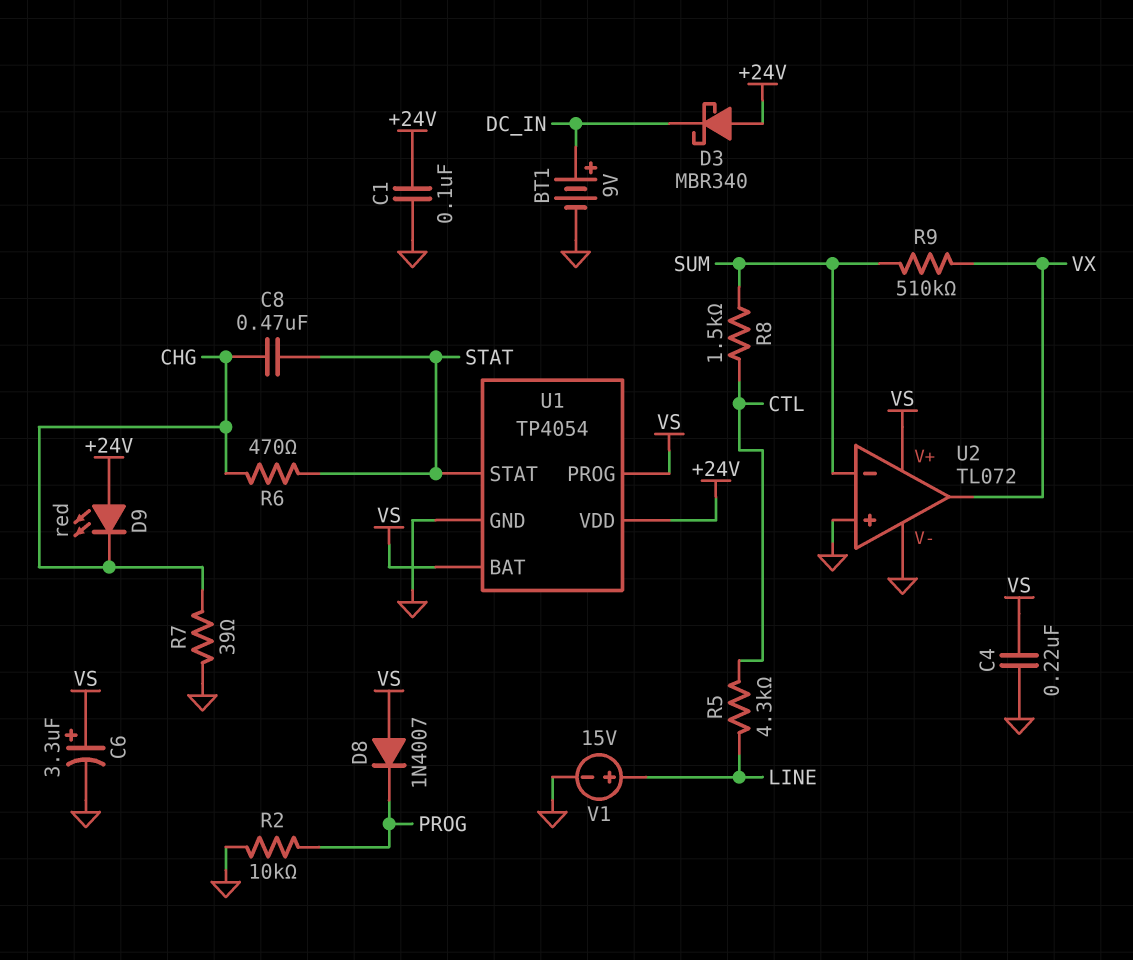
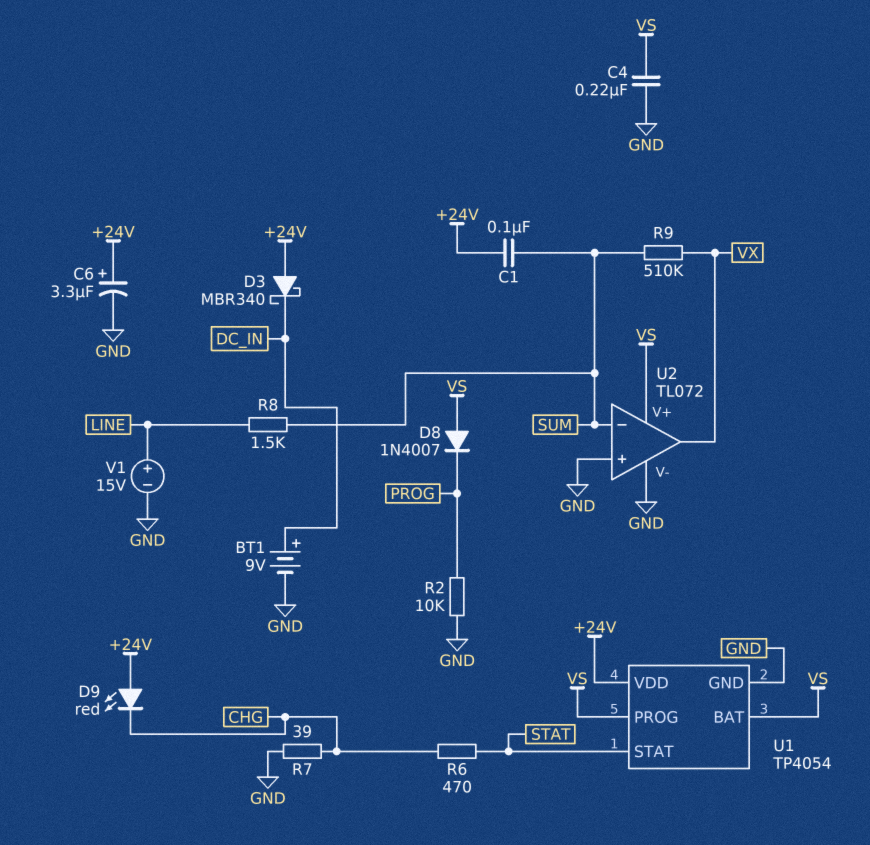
C1: 100nF (+24V, GND) -> 100nF (+24V, SUM)
C6: 3.3uF (plus VS, minus GND) -> 3.3uF (plus +24V, minus GND)
C8: 470nF (CHG, STAT) -> none
R5: 4.3k (CTL, LINE) -> none
R8: 1.5k (CTL, SUM) -> 1.5k (LINE, SUM)

